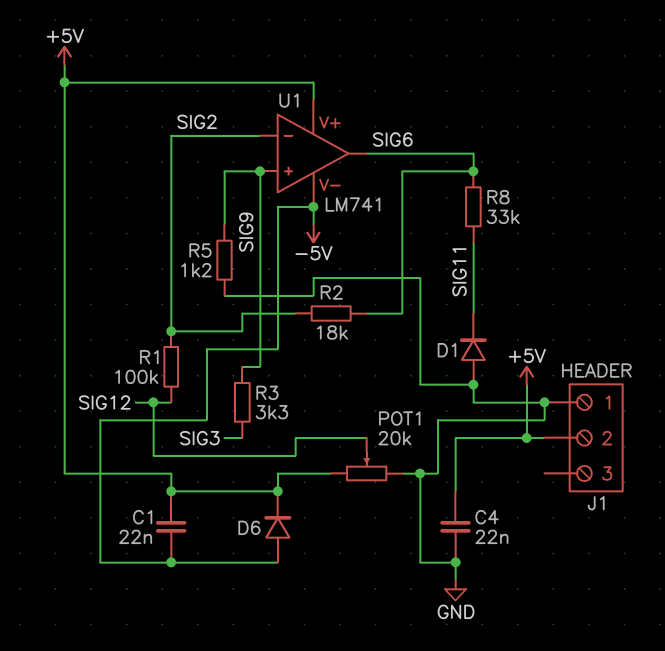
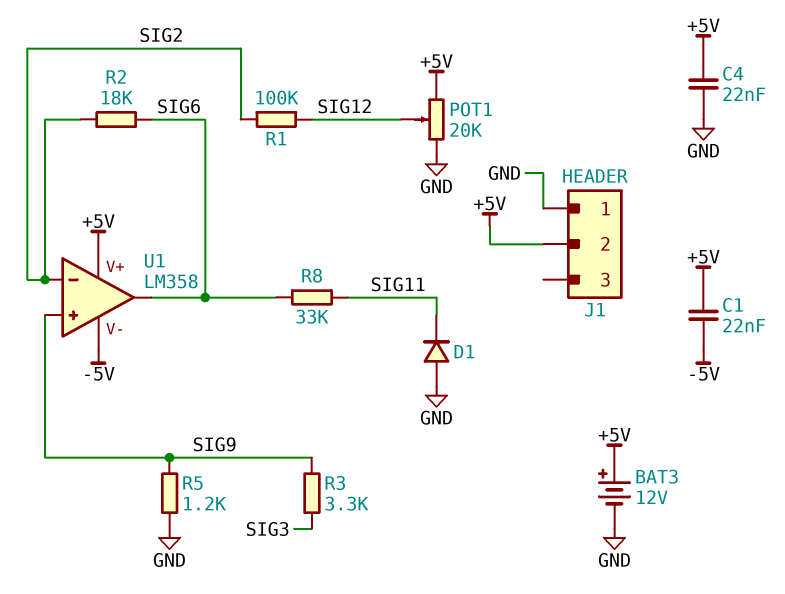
BAT3: none -> 12V (plus +5V, minus GND)
D6: diode (A -5V, K +5V) -> none
U1: LM741 -> LM358

